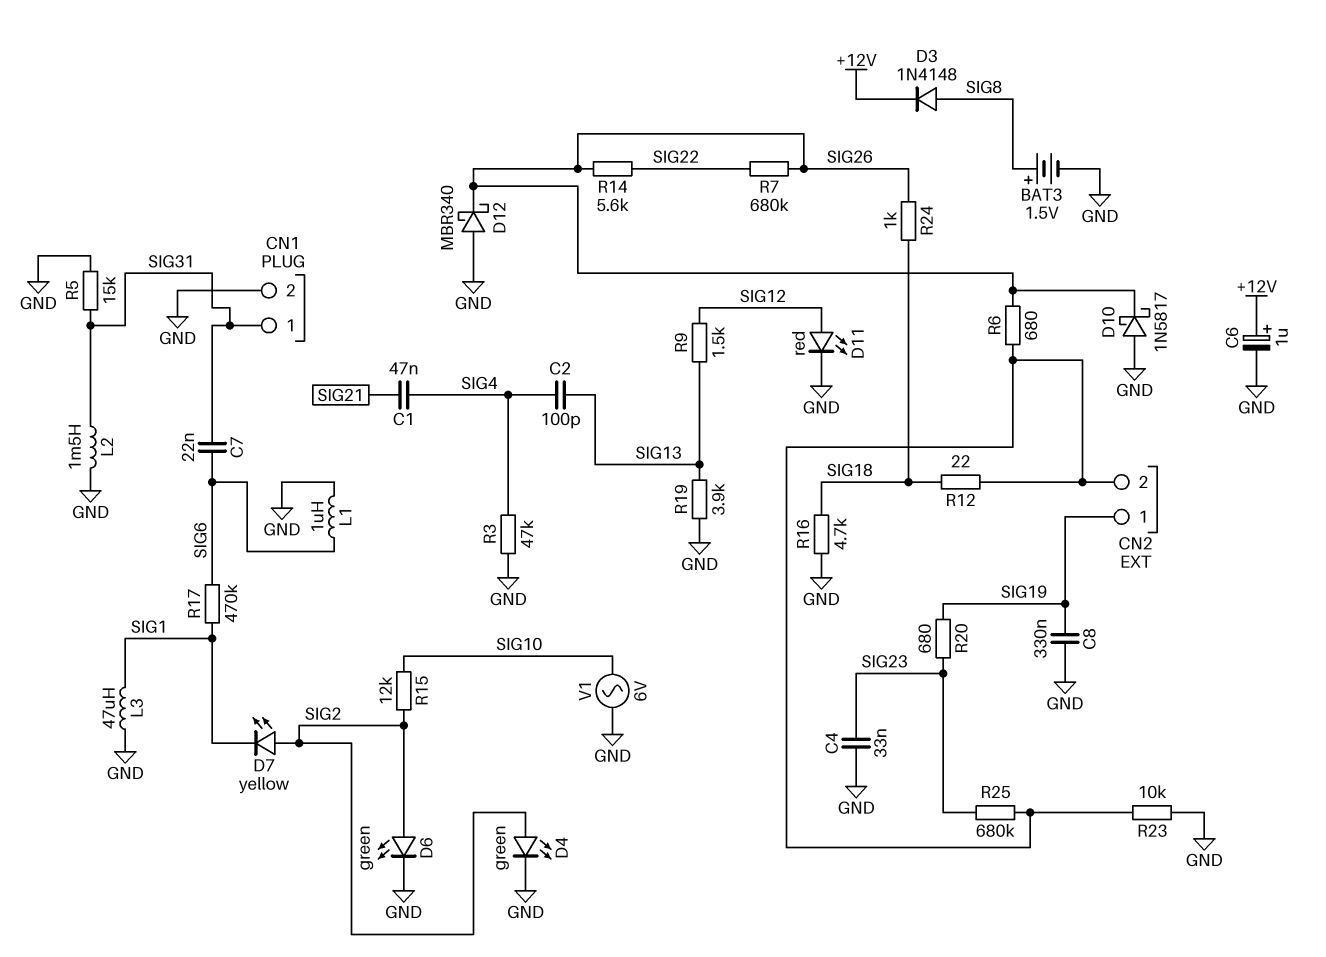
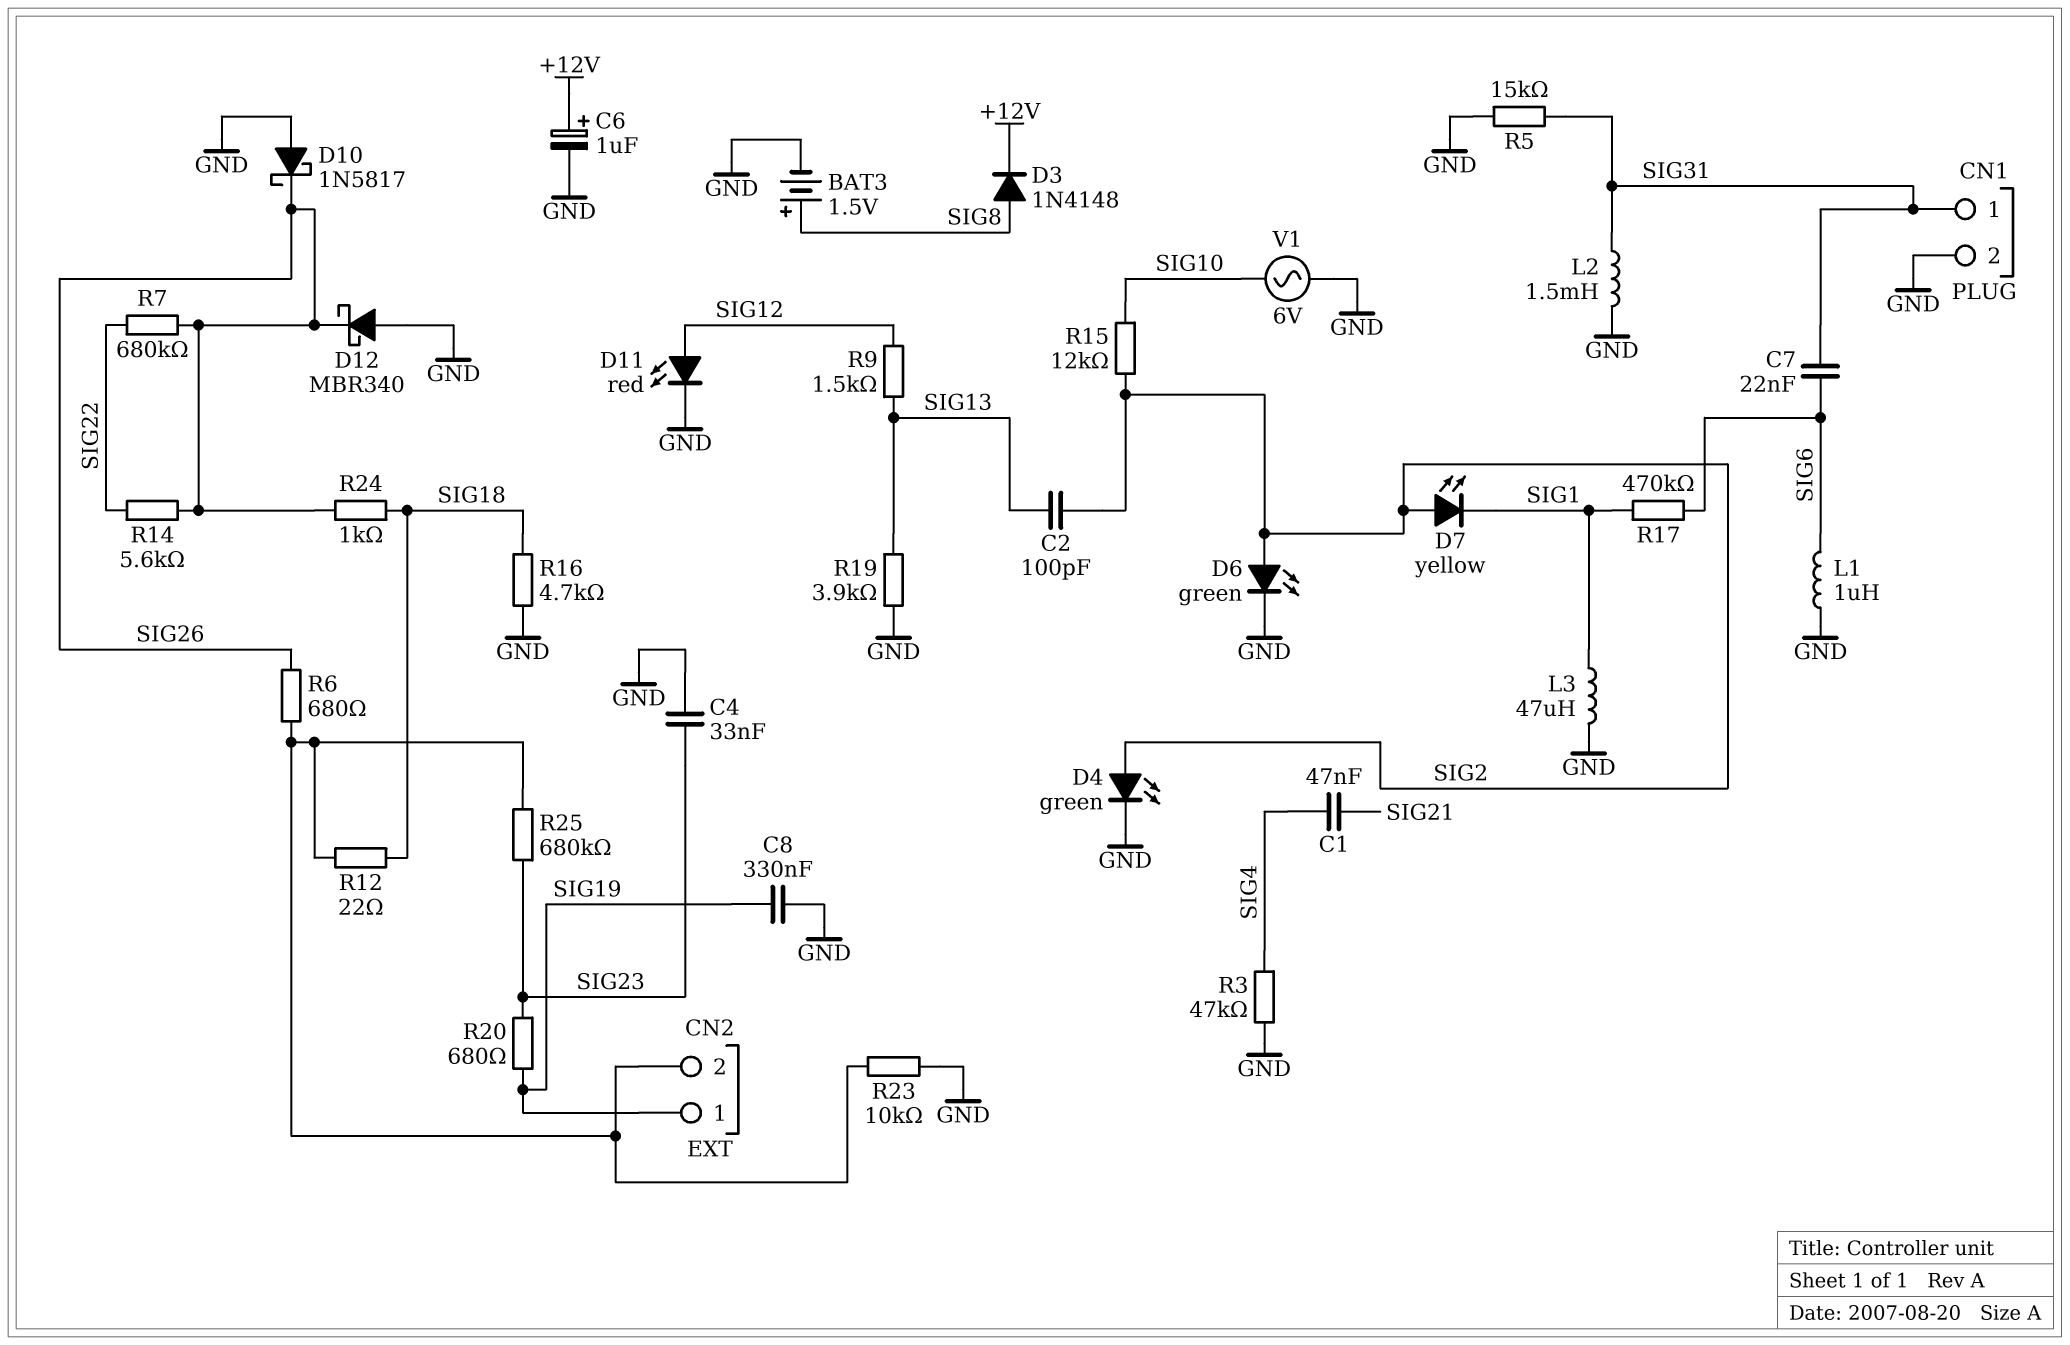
C2: 100pF (SIG4, SIG13) -> 100pF (SIG2, SIG13)

